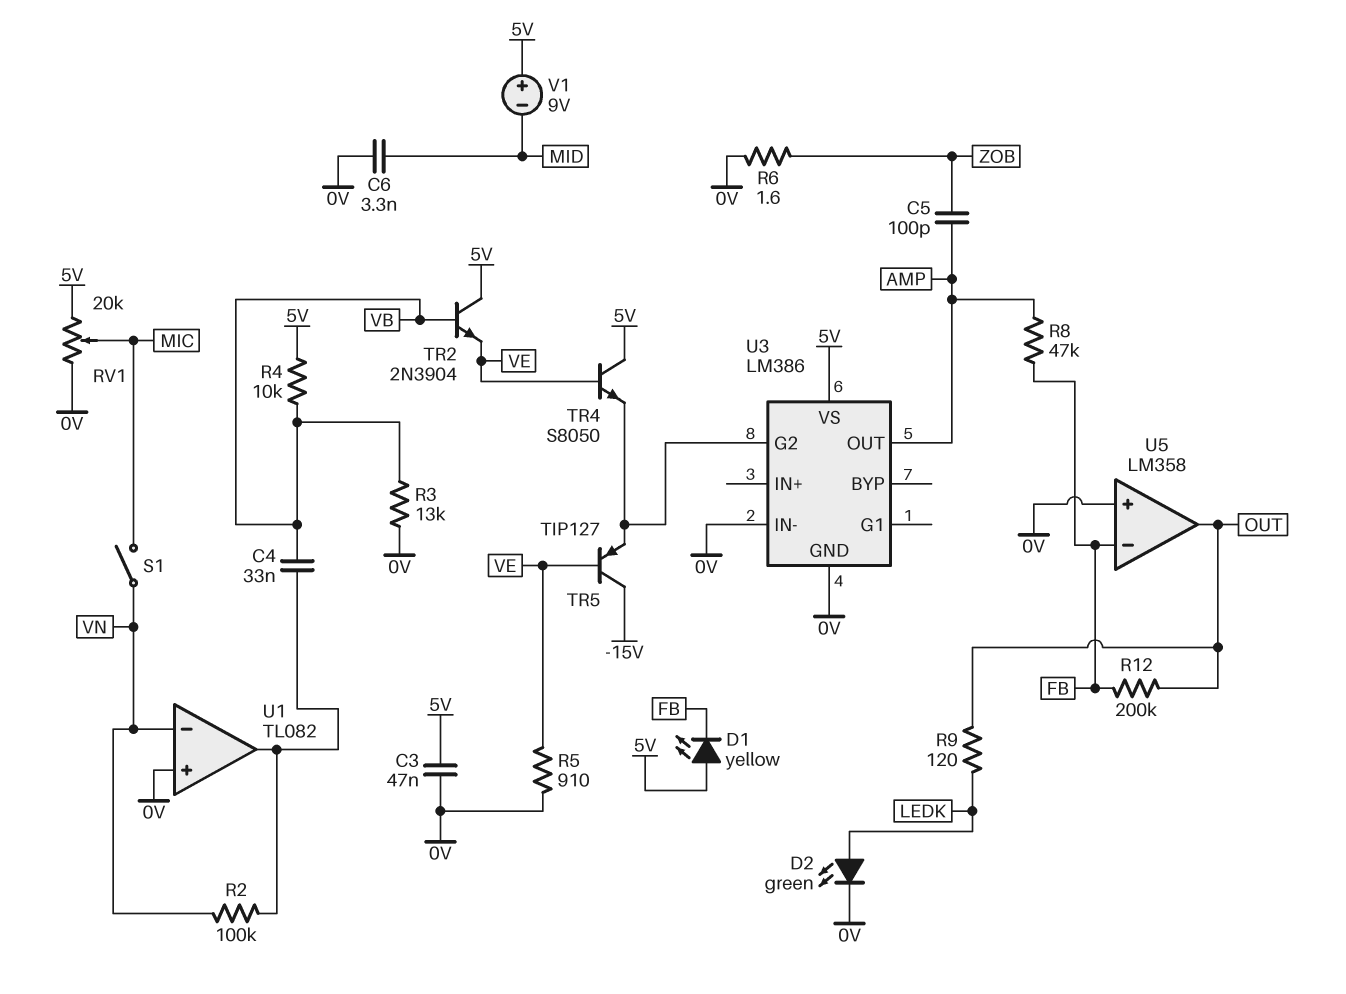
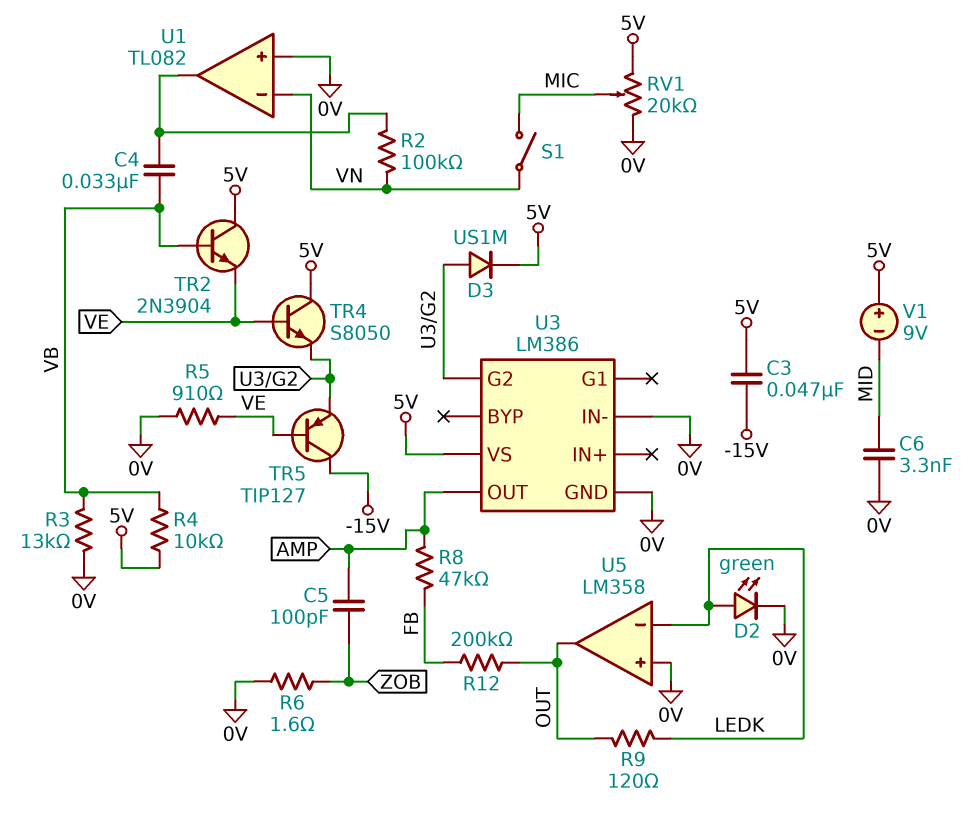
C3: 47nF (0V, 5V) -> 47nF (-15V, 5V)
D1: LED yellow (A 5V, K FB) -> none
D3: none -> diode US1M (A U3/G2, K 5V)
U5 pin in-: FB -> LEDK

